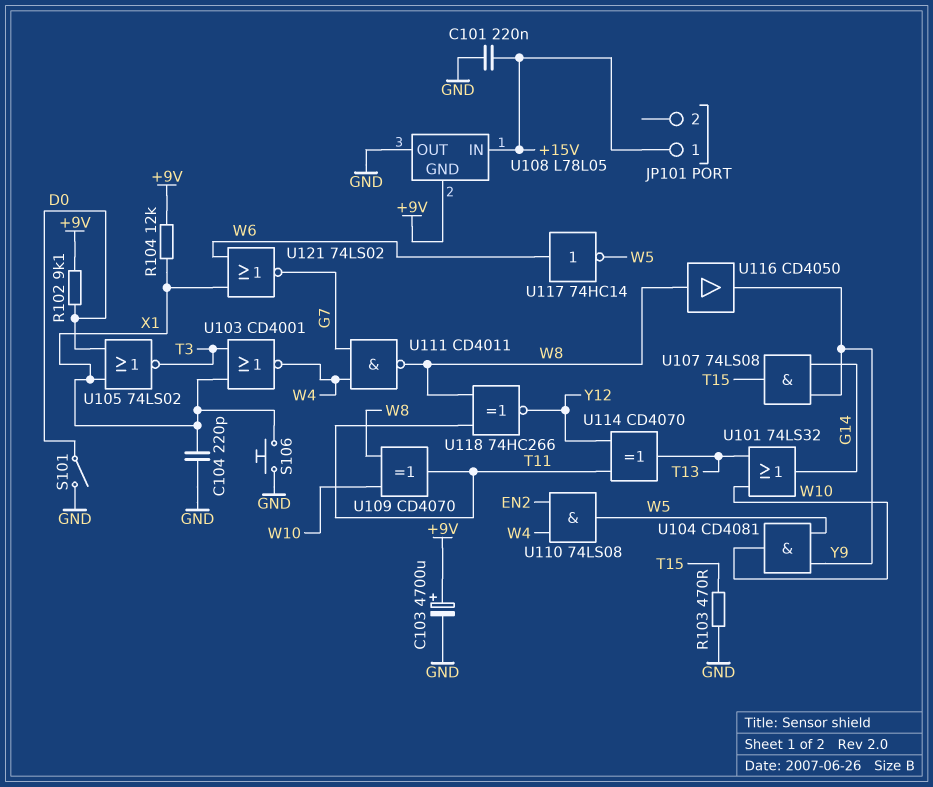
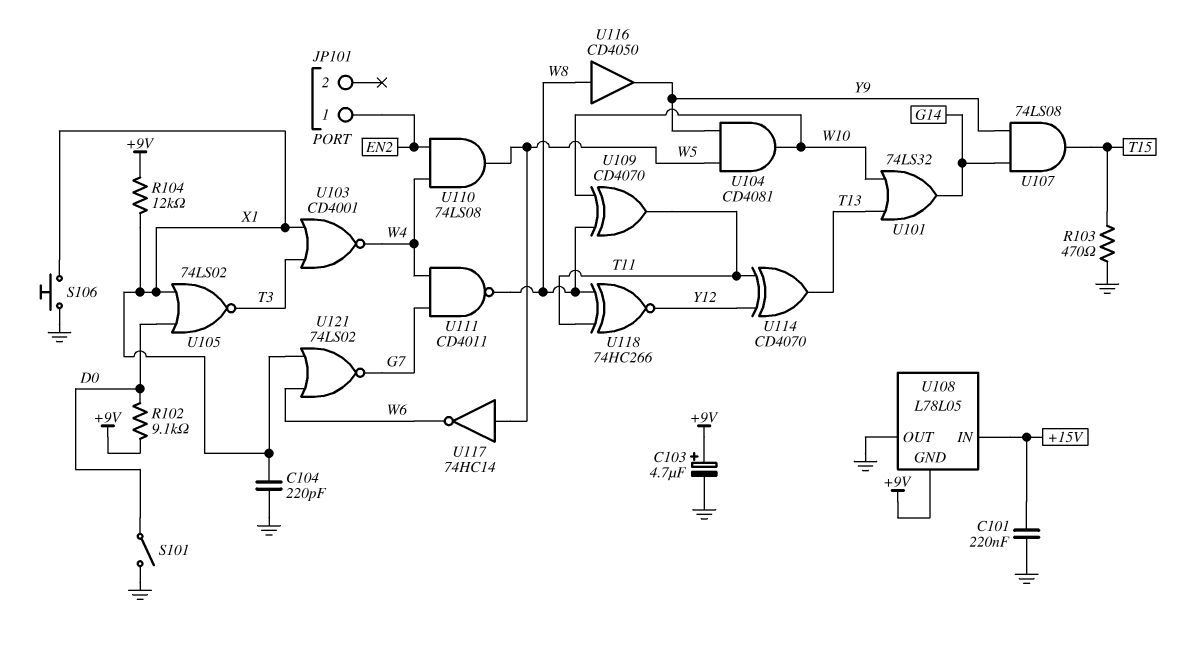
C103: 4700uF (plus +9V, minus GND) -> 4.7uF (plus +9V, minus GND)
JP101 pin 1: +15V -> EN2
U117: NOT 74HC14 (in W6, out W5) -> NOT 74HC14 (in W5, out W6)

